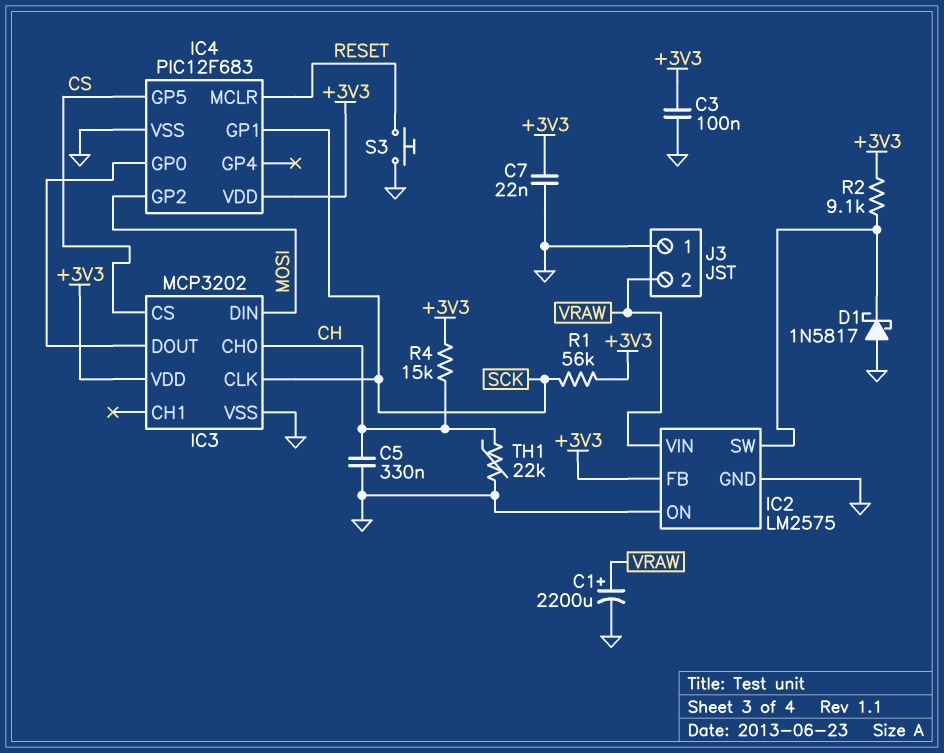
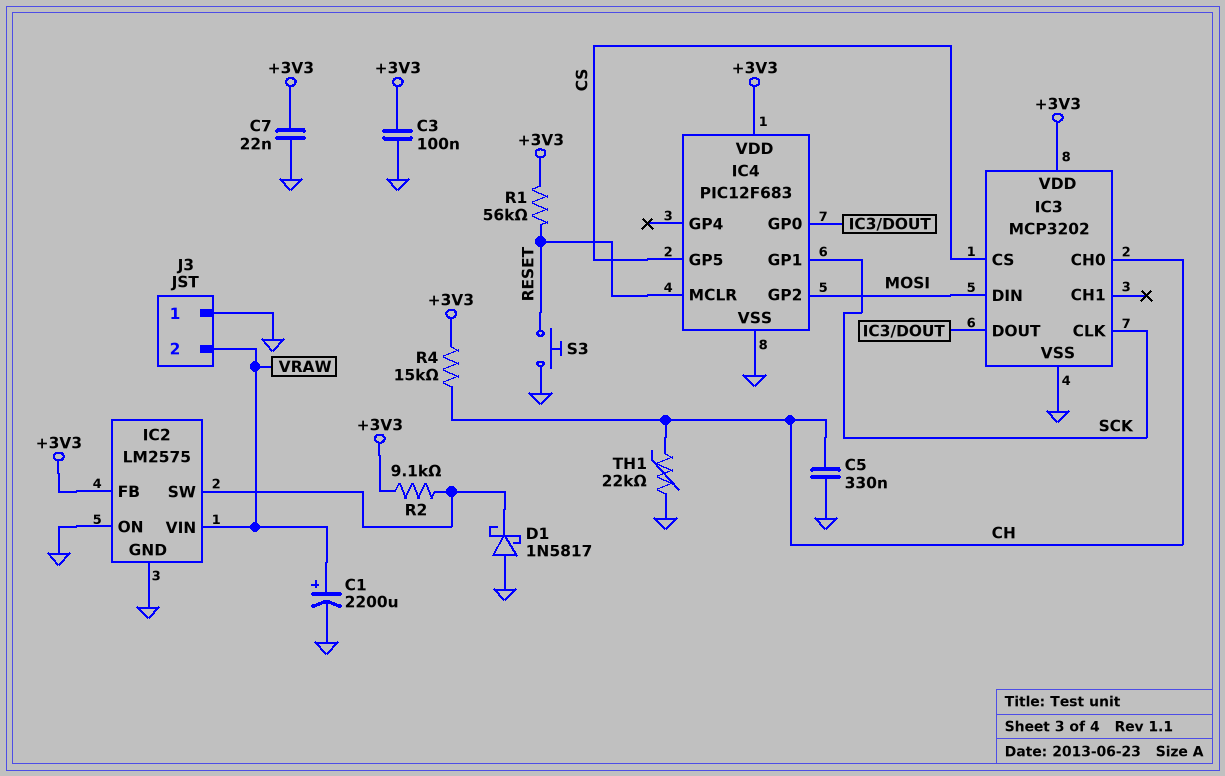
R1: 56k (+3V3, SCK) -> 56k (+3V3, RESET)

